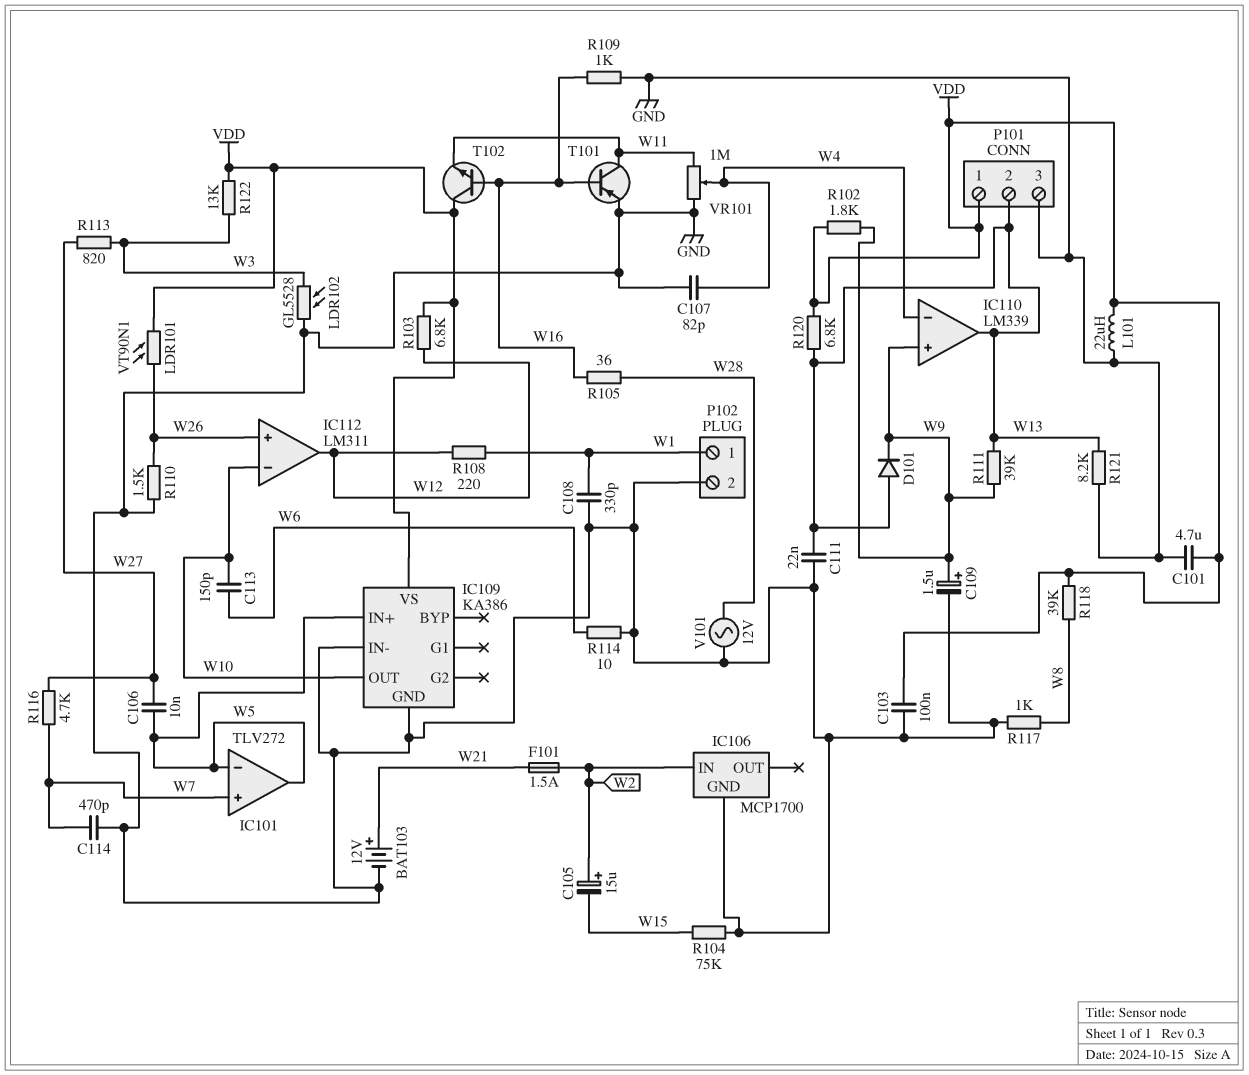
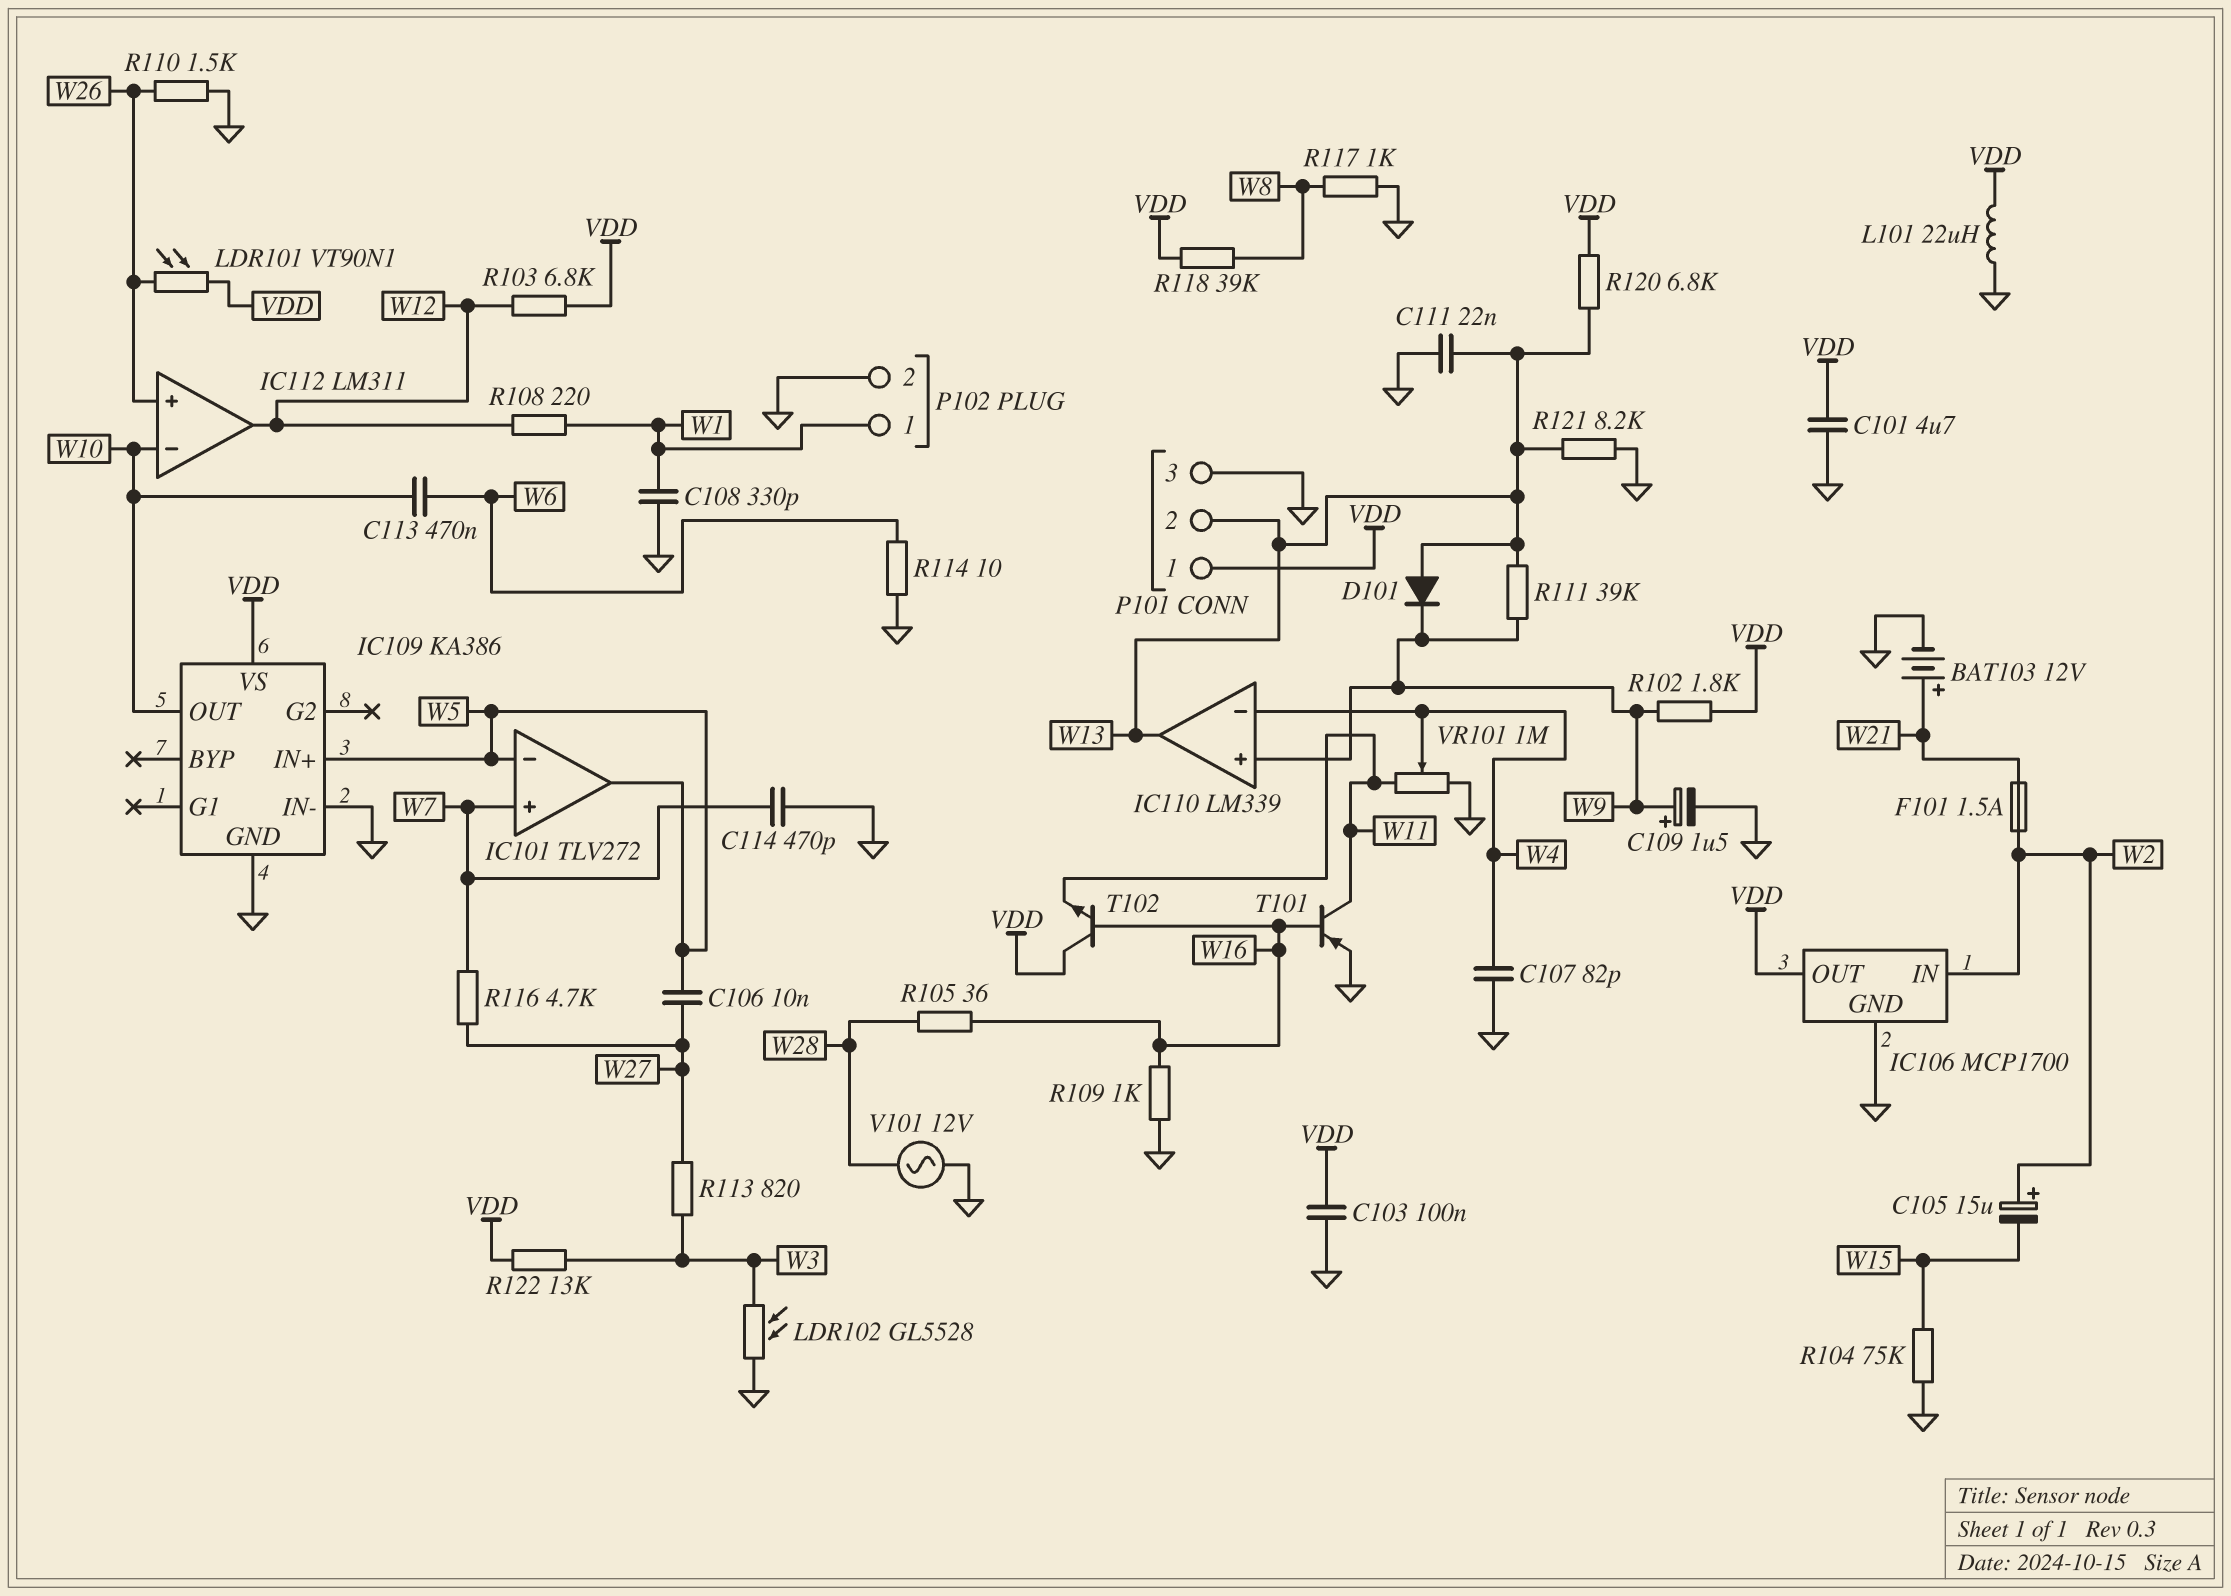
C113: 150pF (W6, W10) -> 470nF (W6, W10)
IC106 pin OUT: none -> VDD

